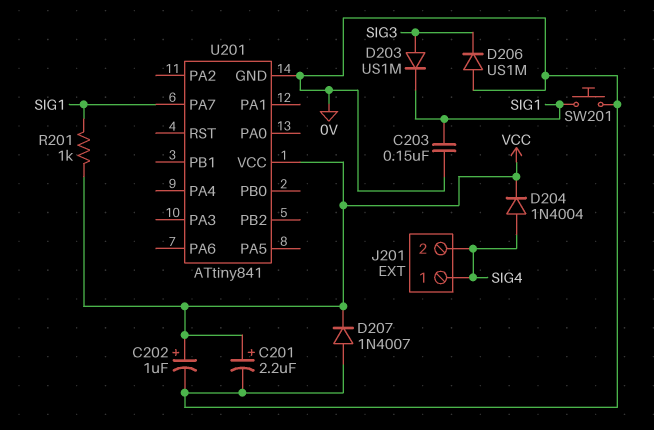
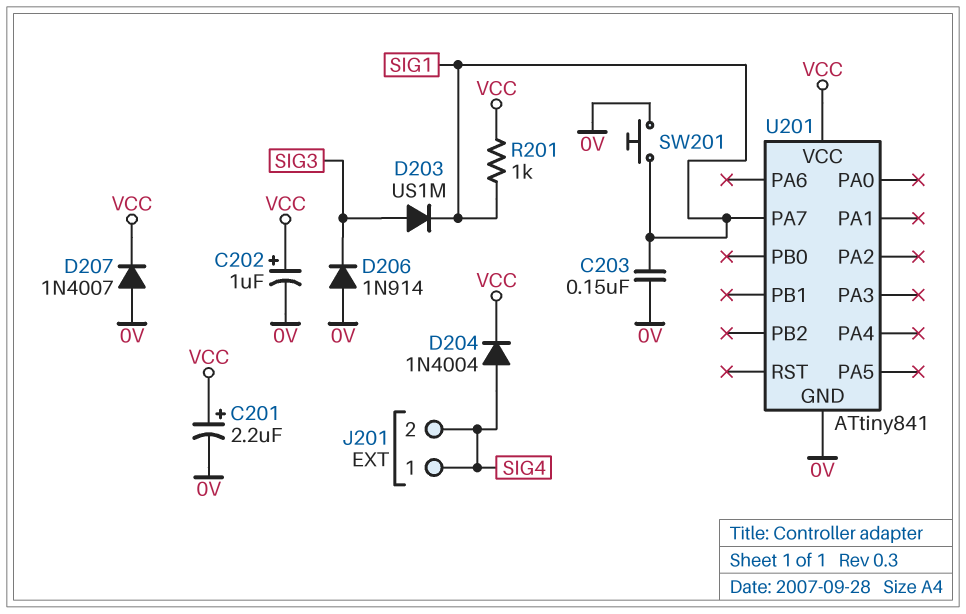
D206: diode US1M (A 0V, K SIG3) -> diode 1N914 (A 0V, K SIG3)

